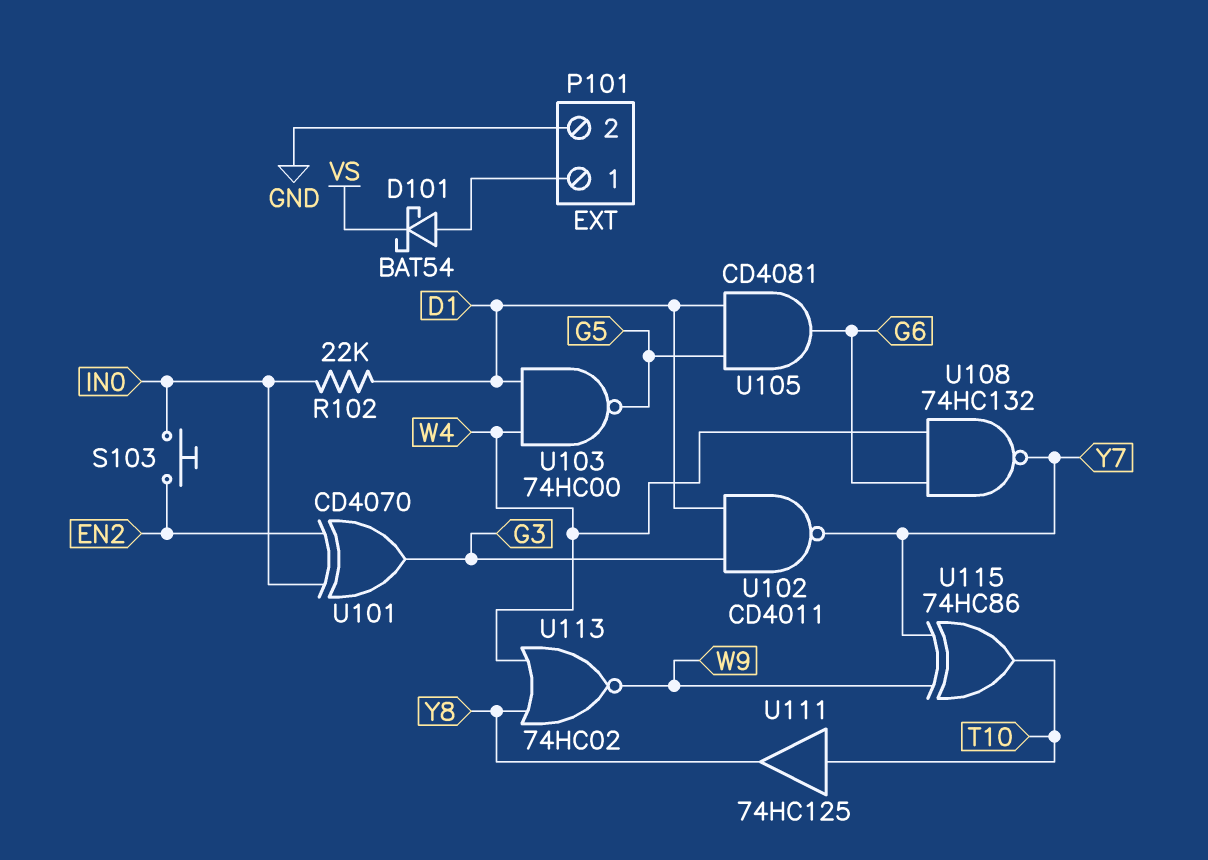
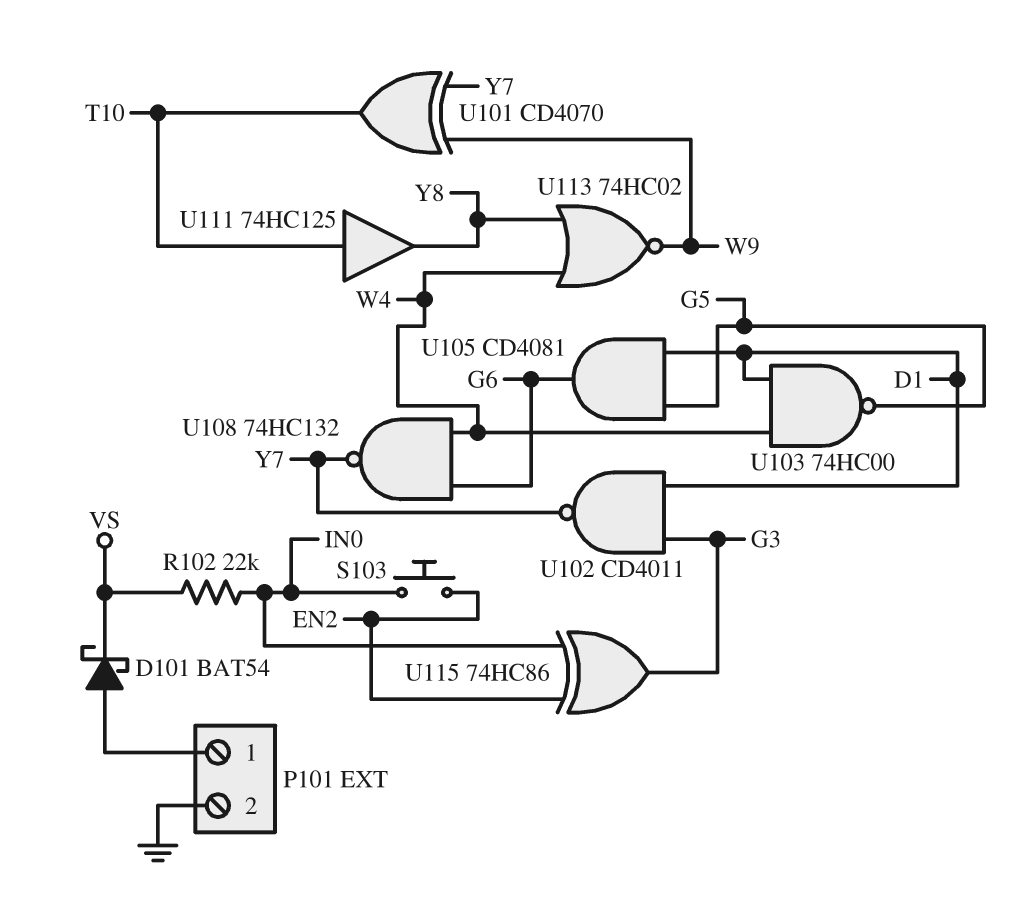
R102: 22k (D1, IN0) -> 22k (IN0, VS)
U101: XOR CD4070 (in EN2, in IN0, out G3) -> XOR CD4070 (in W9, in Y7, out T10)
U115: XOR 74HC86 (in W9, in Y7, out T10) -> XOR 74HC86 (in EN2, in IN0, out G3)

